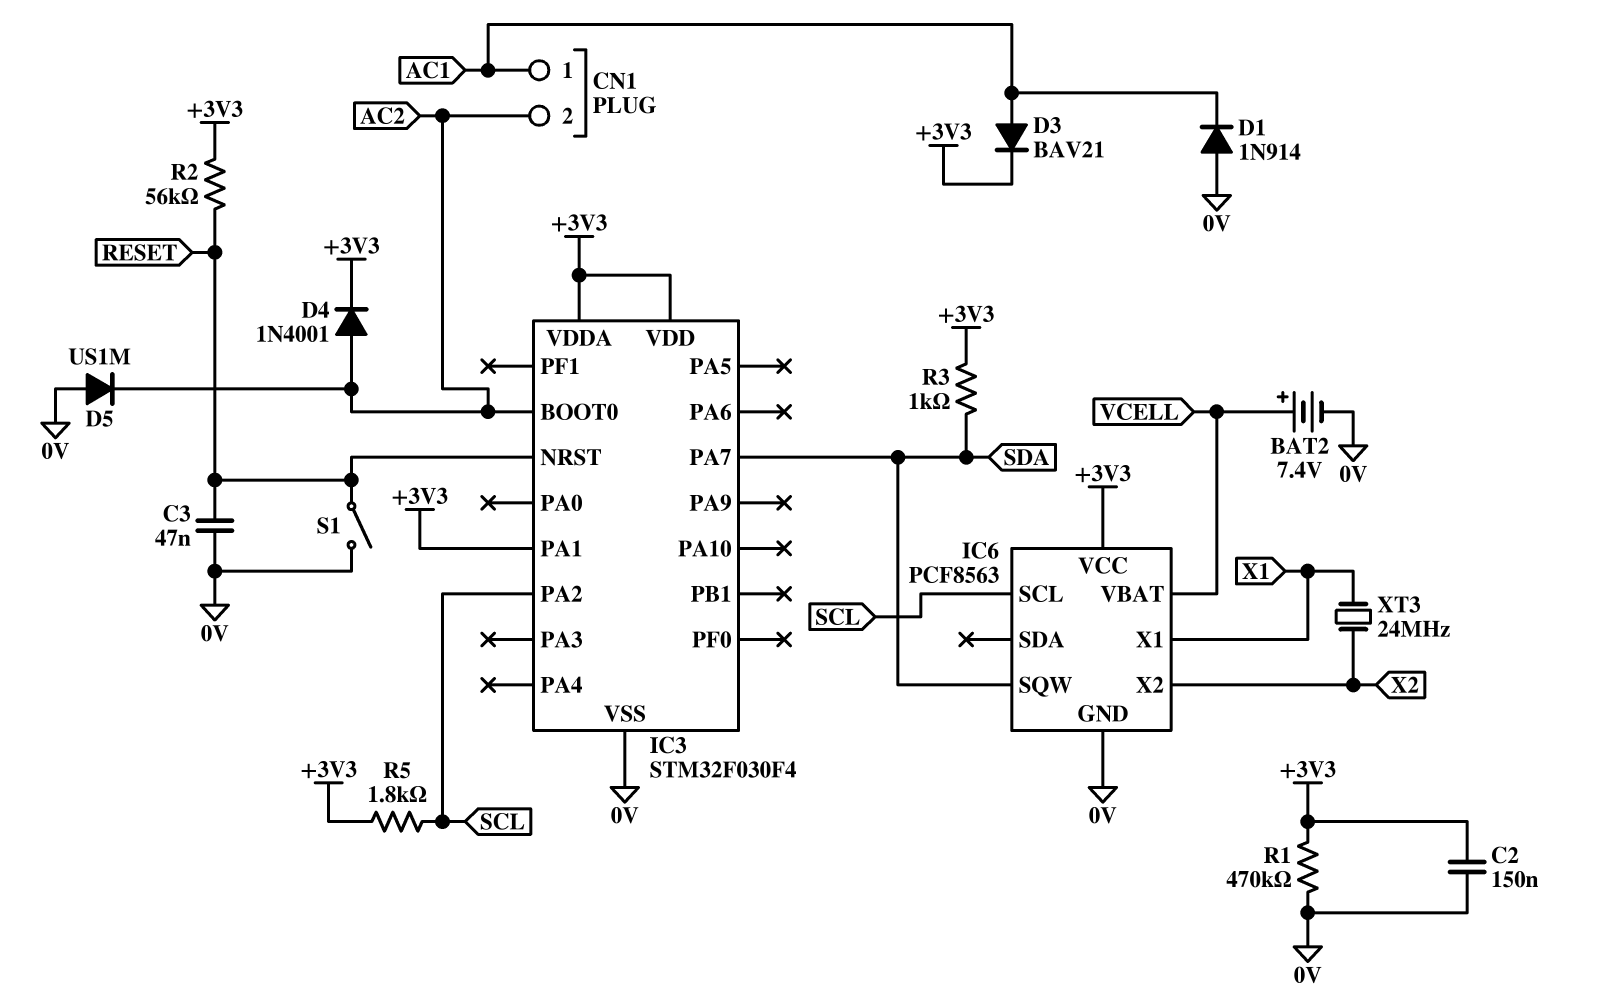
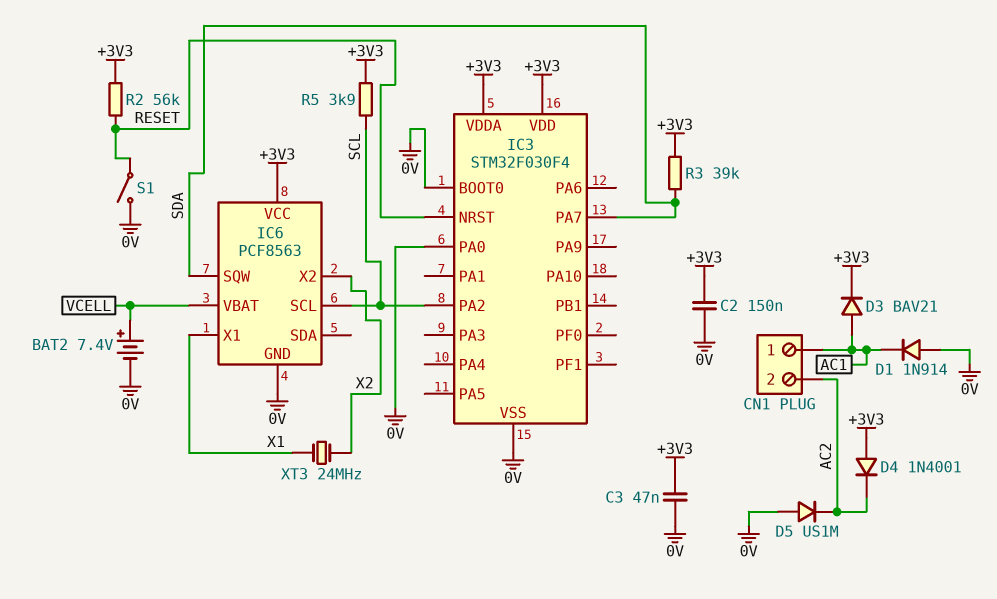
C3: 47nF (0V, RESET) -> 47nF (+3V3, 0V)
D4: diode 1N4001 (A AC2, K +3V3) -> diode 1N4001 (A +3V3, K AC2)
IC3 pin BOOT0: AC2 -> 0V
IC3 pin PA0: none -> 0V
IC3 pin PA1: +3V3 -> none
R1: 470k (+3V3, 0V) -> none
R3: 1k (+3V3, SDA) -> 39k (+3V3, SDA)
R5: 1.8k (+3V3, SCL) -> 3.9k (+3V3, SCL)

